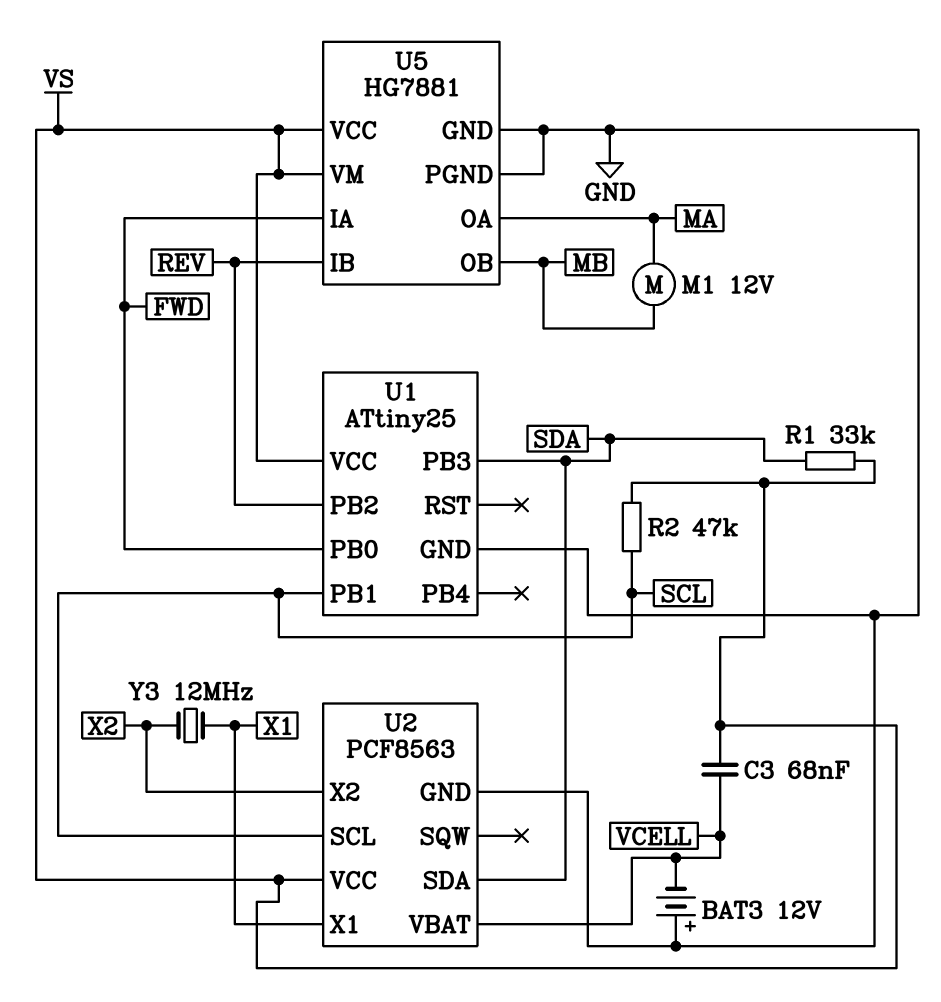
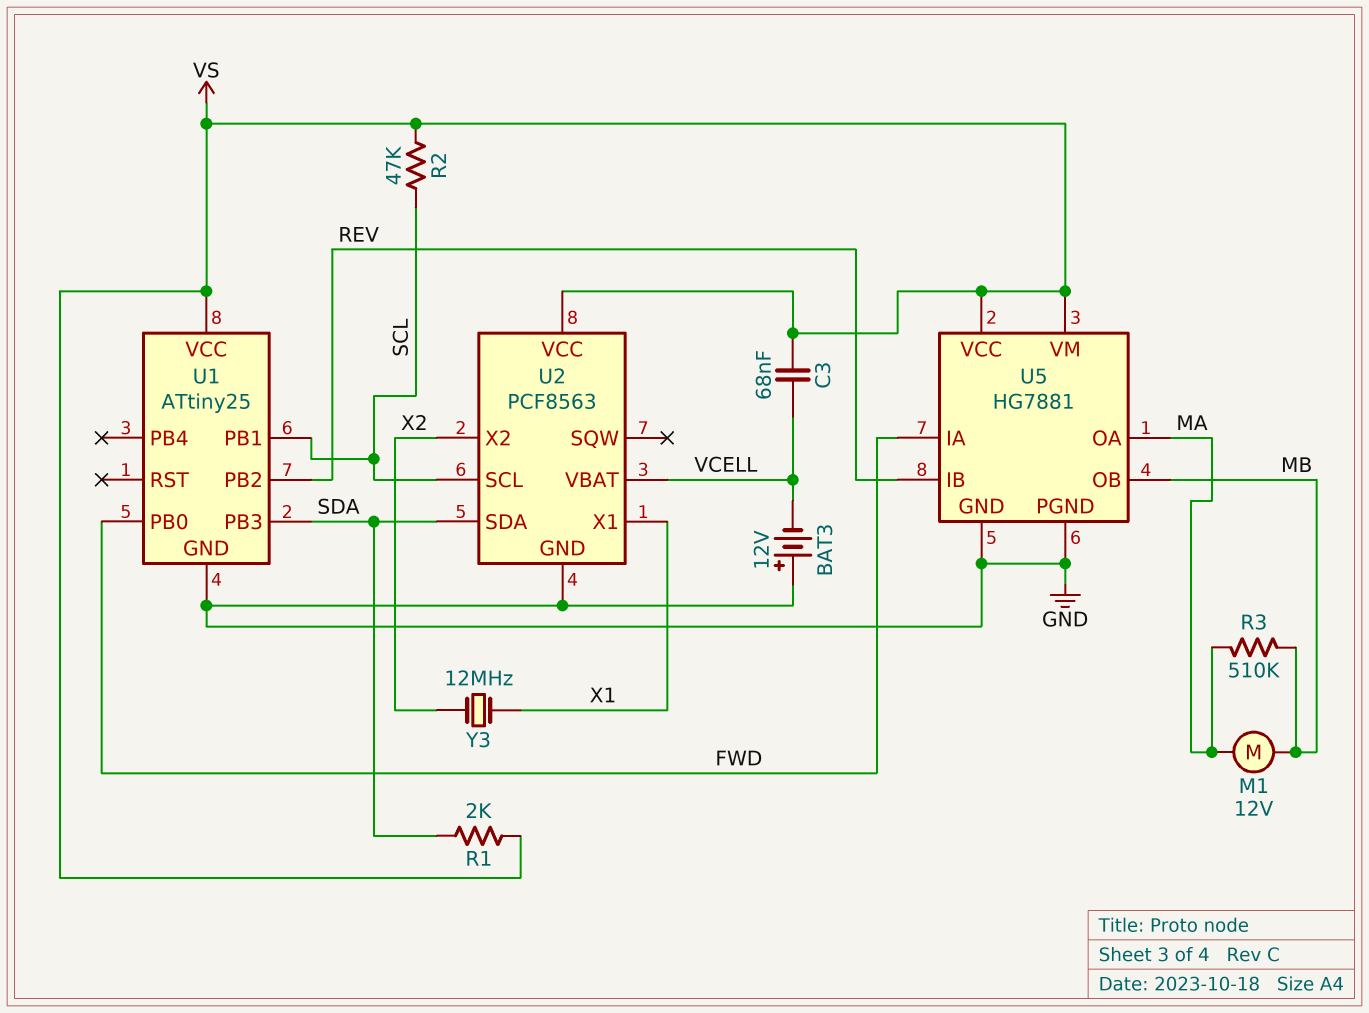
R1: 33k (SDA, VS) -> 2k (SDA, VS)
R3: none -> 510k (MA, MB)

